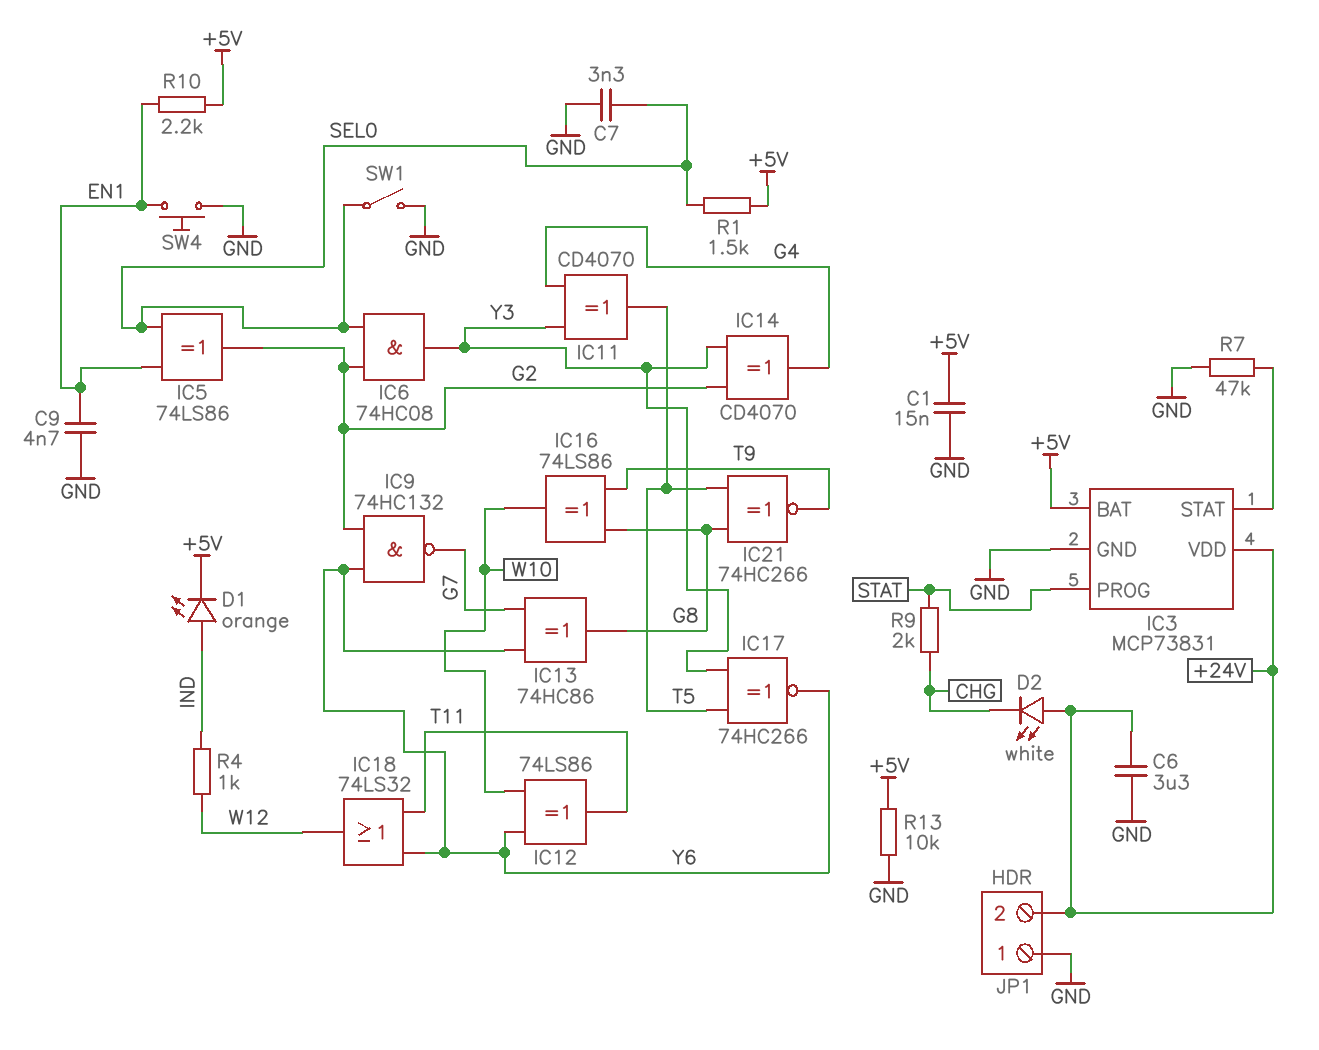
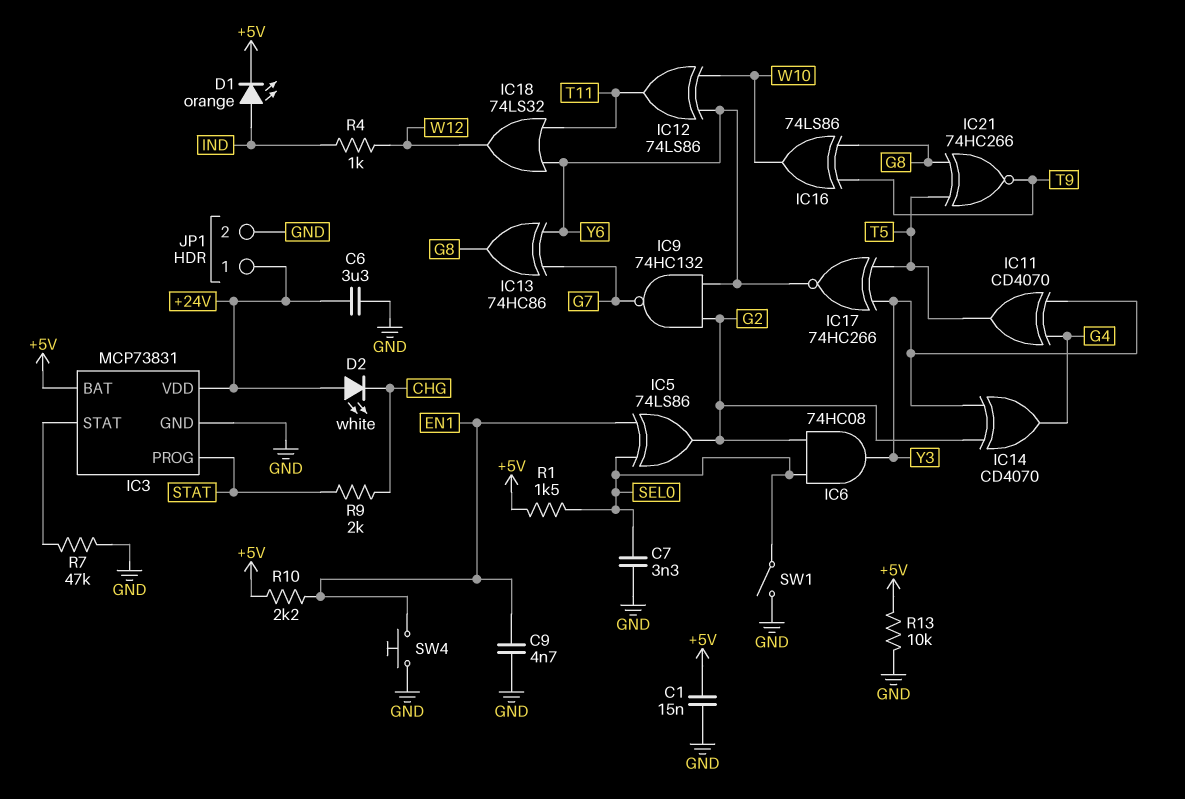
JP1 pin 1: GND -> +24V
JP1 pin 2: +24V -> GND

